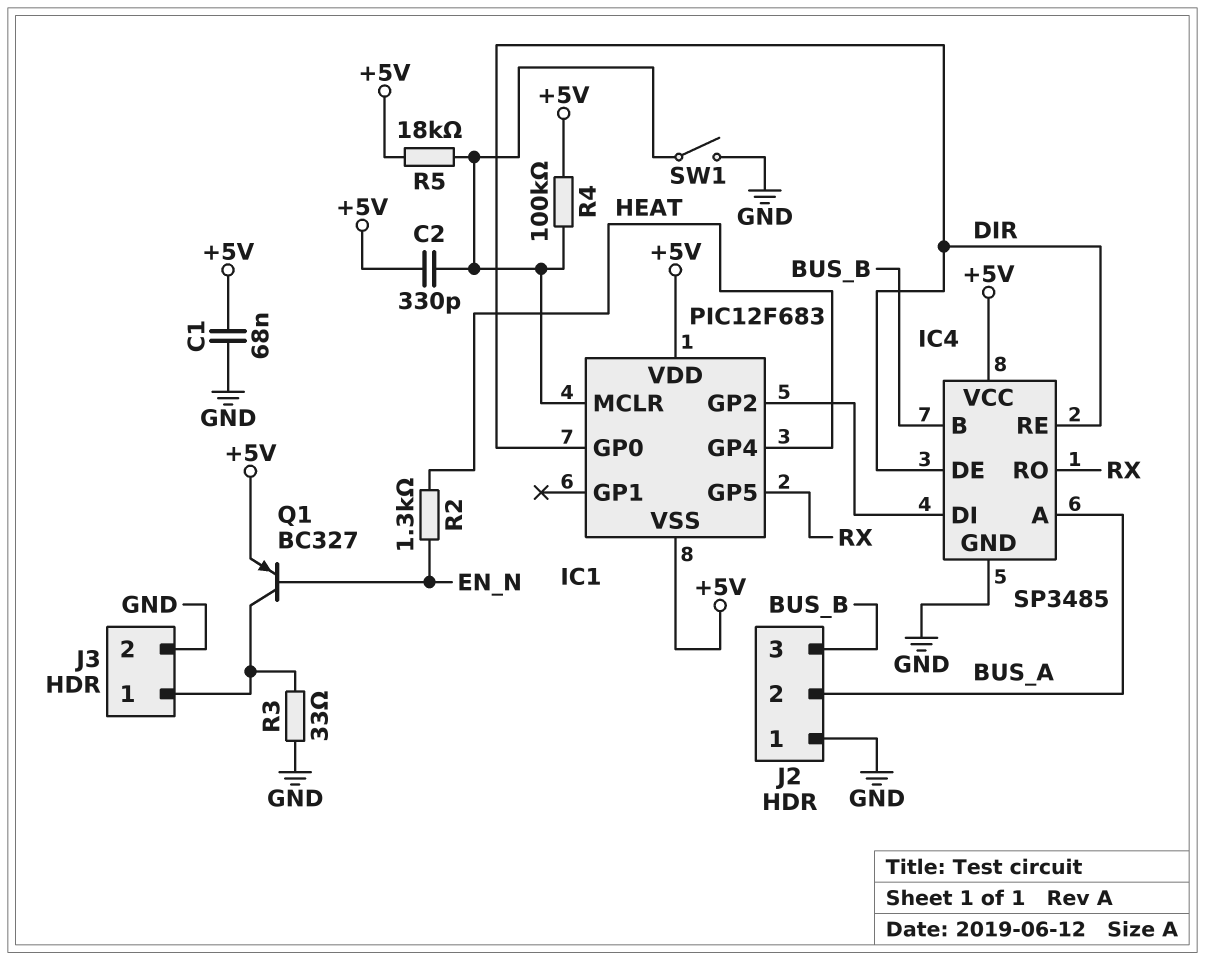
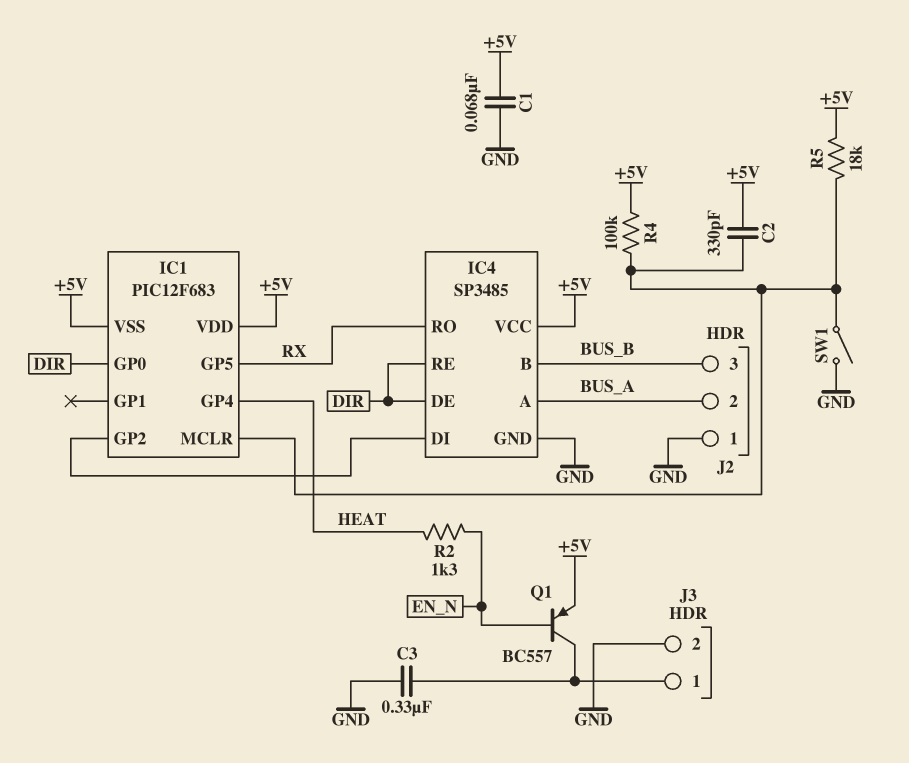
C3: none -> 330nF (GND, J3/1)
Q1: PNP BC327 (B EN_N, C J3/1, E +5V) -> PNP BC557 (B EN_N, C J3/1, E +5V)
R3: 33 (GND, J3/1) -> none

